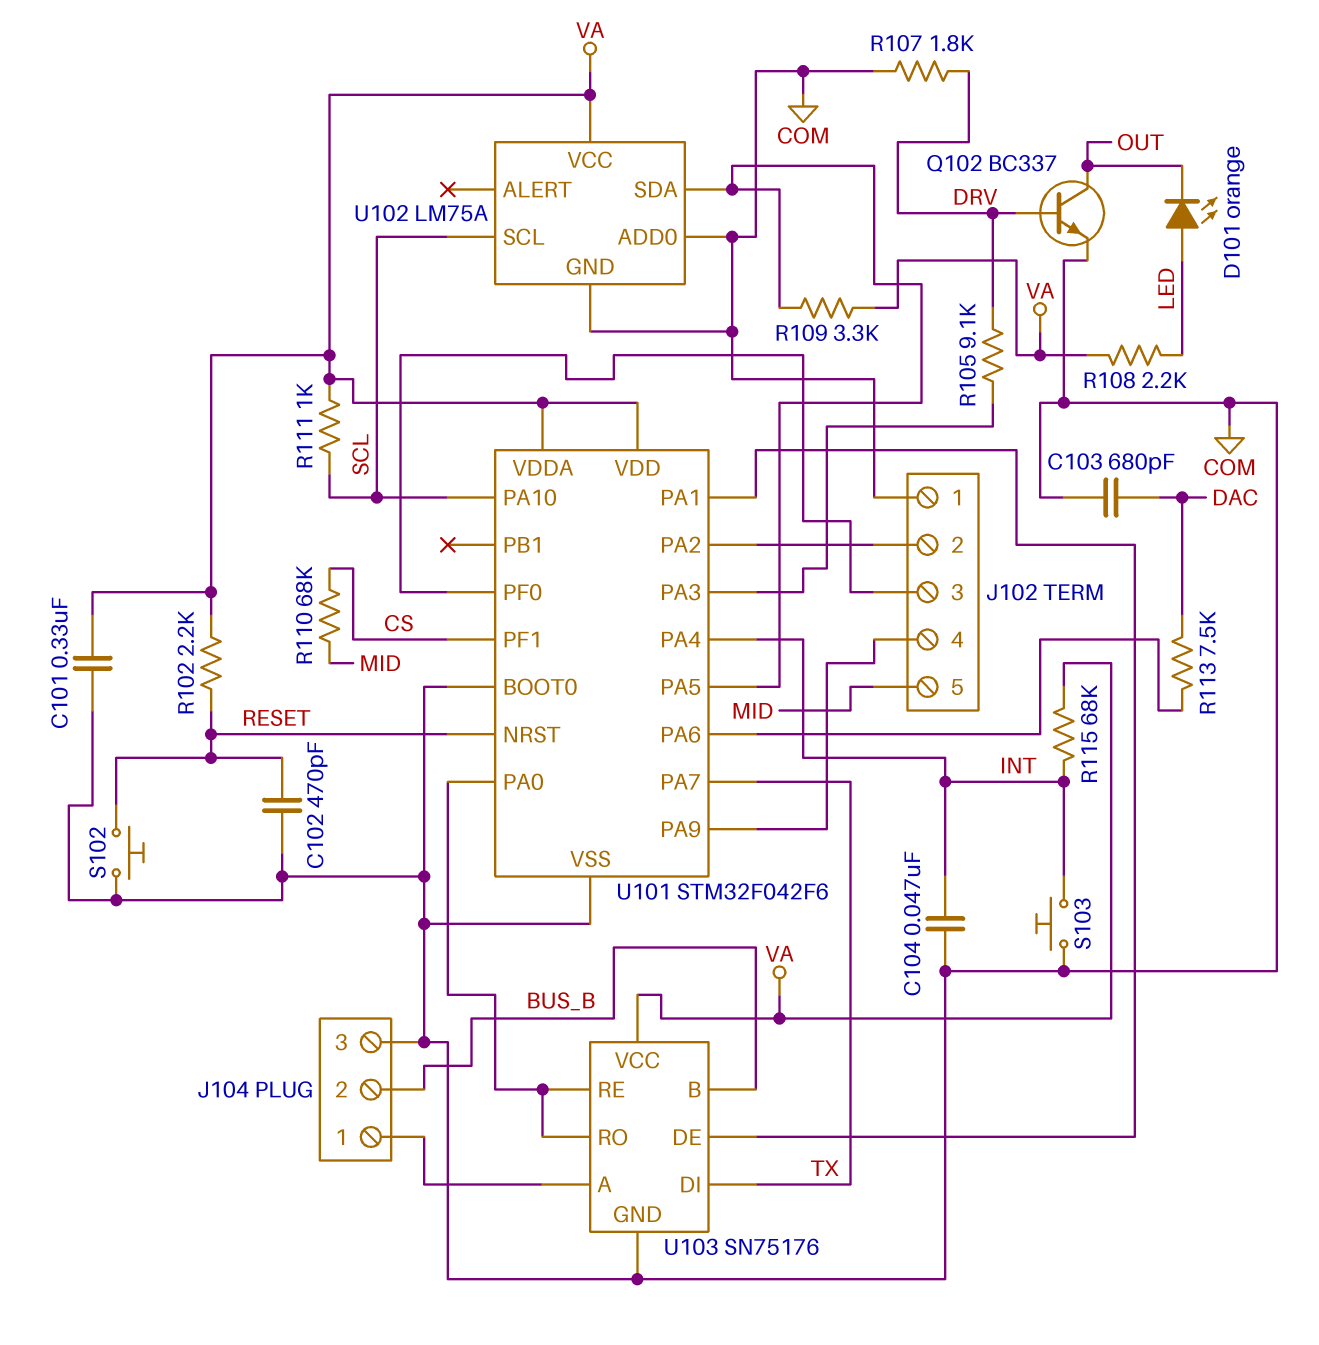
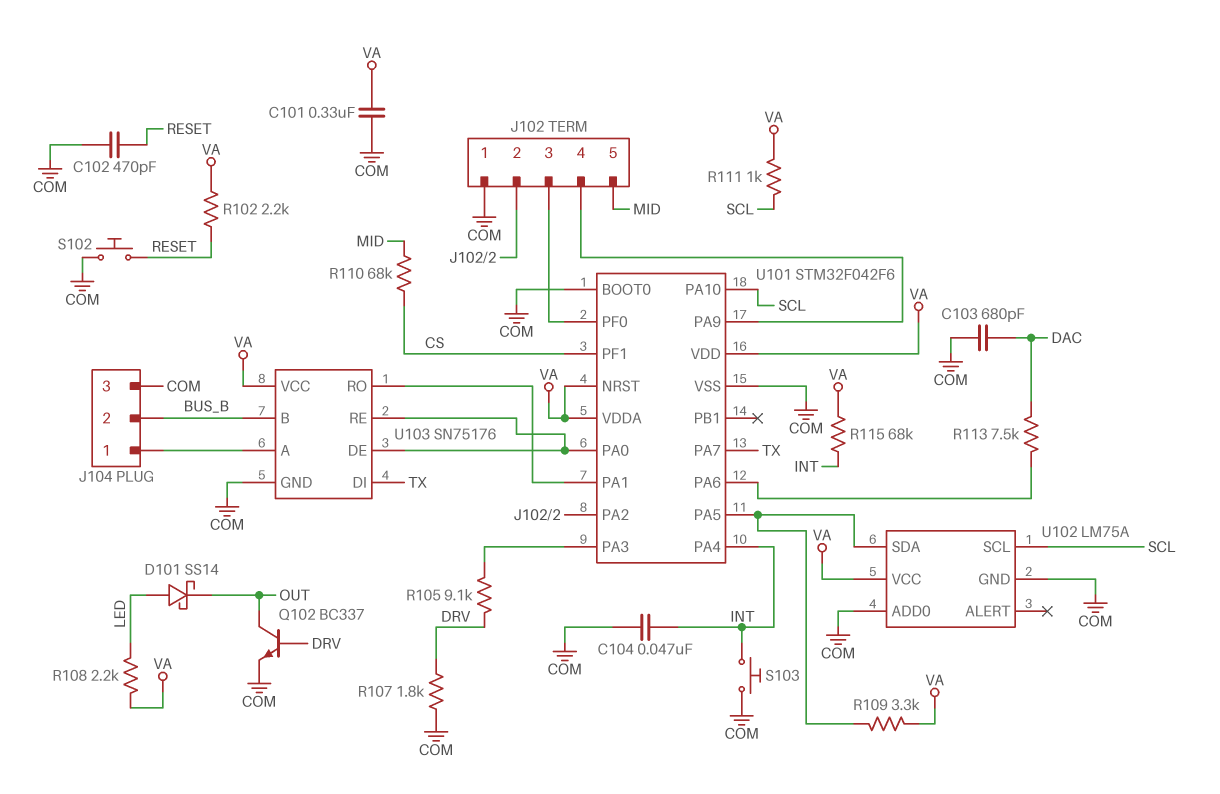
D101: LED orange (A LED, K OUT) -> schottky SS14 (A LED, K OUT)
U101 pin NRST: RESET -> VA
U103 pin DE: U101/PA1 -> U101/PA0
U103 pin RO: U101/PA0 -> U101/PA1

